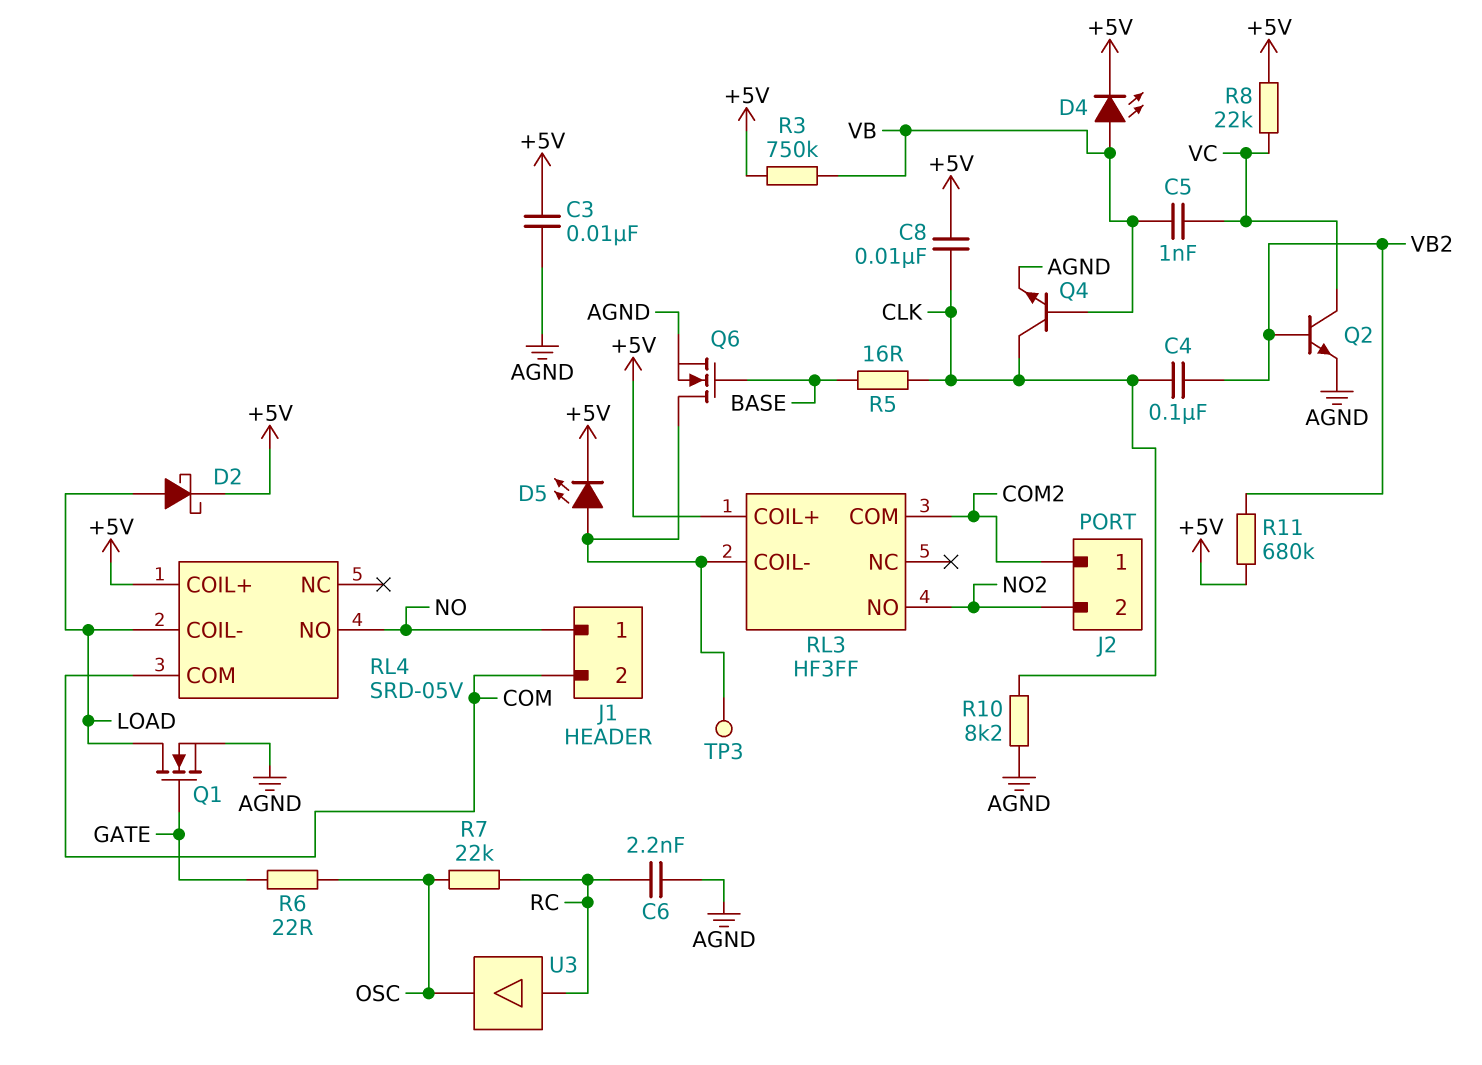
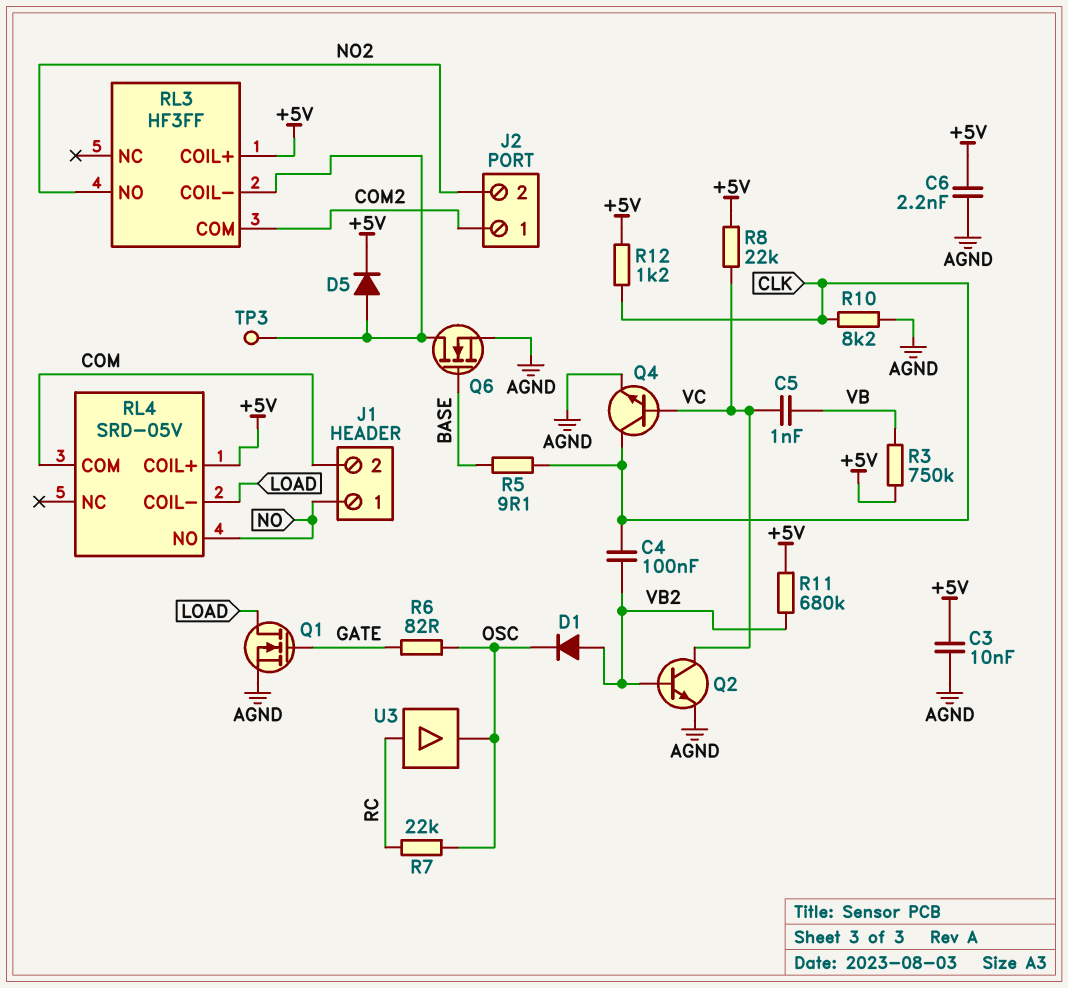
C6: 2.2nF (AGND, RC) -> 2.2nF (+5V, AGND)
C8: 10nF (+5V, CLK) -> none
D1: none -> diode (A VB2, K OSC)
D2: schottky (A LOAD, K +5V) -> none
D4: LED (A VB, K +5V) -> none
D5: LED (A RL3/COIL-, K +5V) -> diode (A RL3/COIL-, K +5V)
Q4: NPN (B VB, C CLK, E AGND) -> NPN (B VC, C CLK, E AGND)
R5: 16 (BASE, CLK) -> 9.1 (BASE, CLK)
R6: 22 (GATE, OSC) -> 82 (GATE, OSC)
R12: none -> 1.2k (+5V, CLK)

